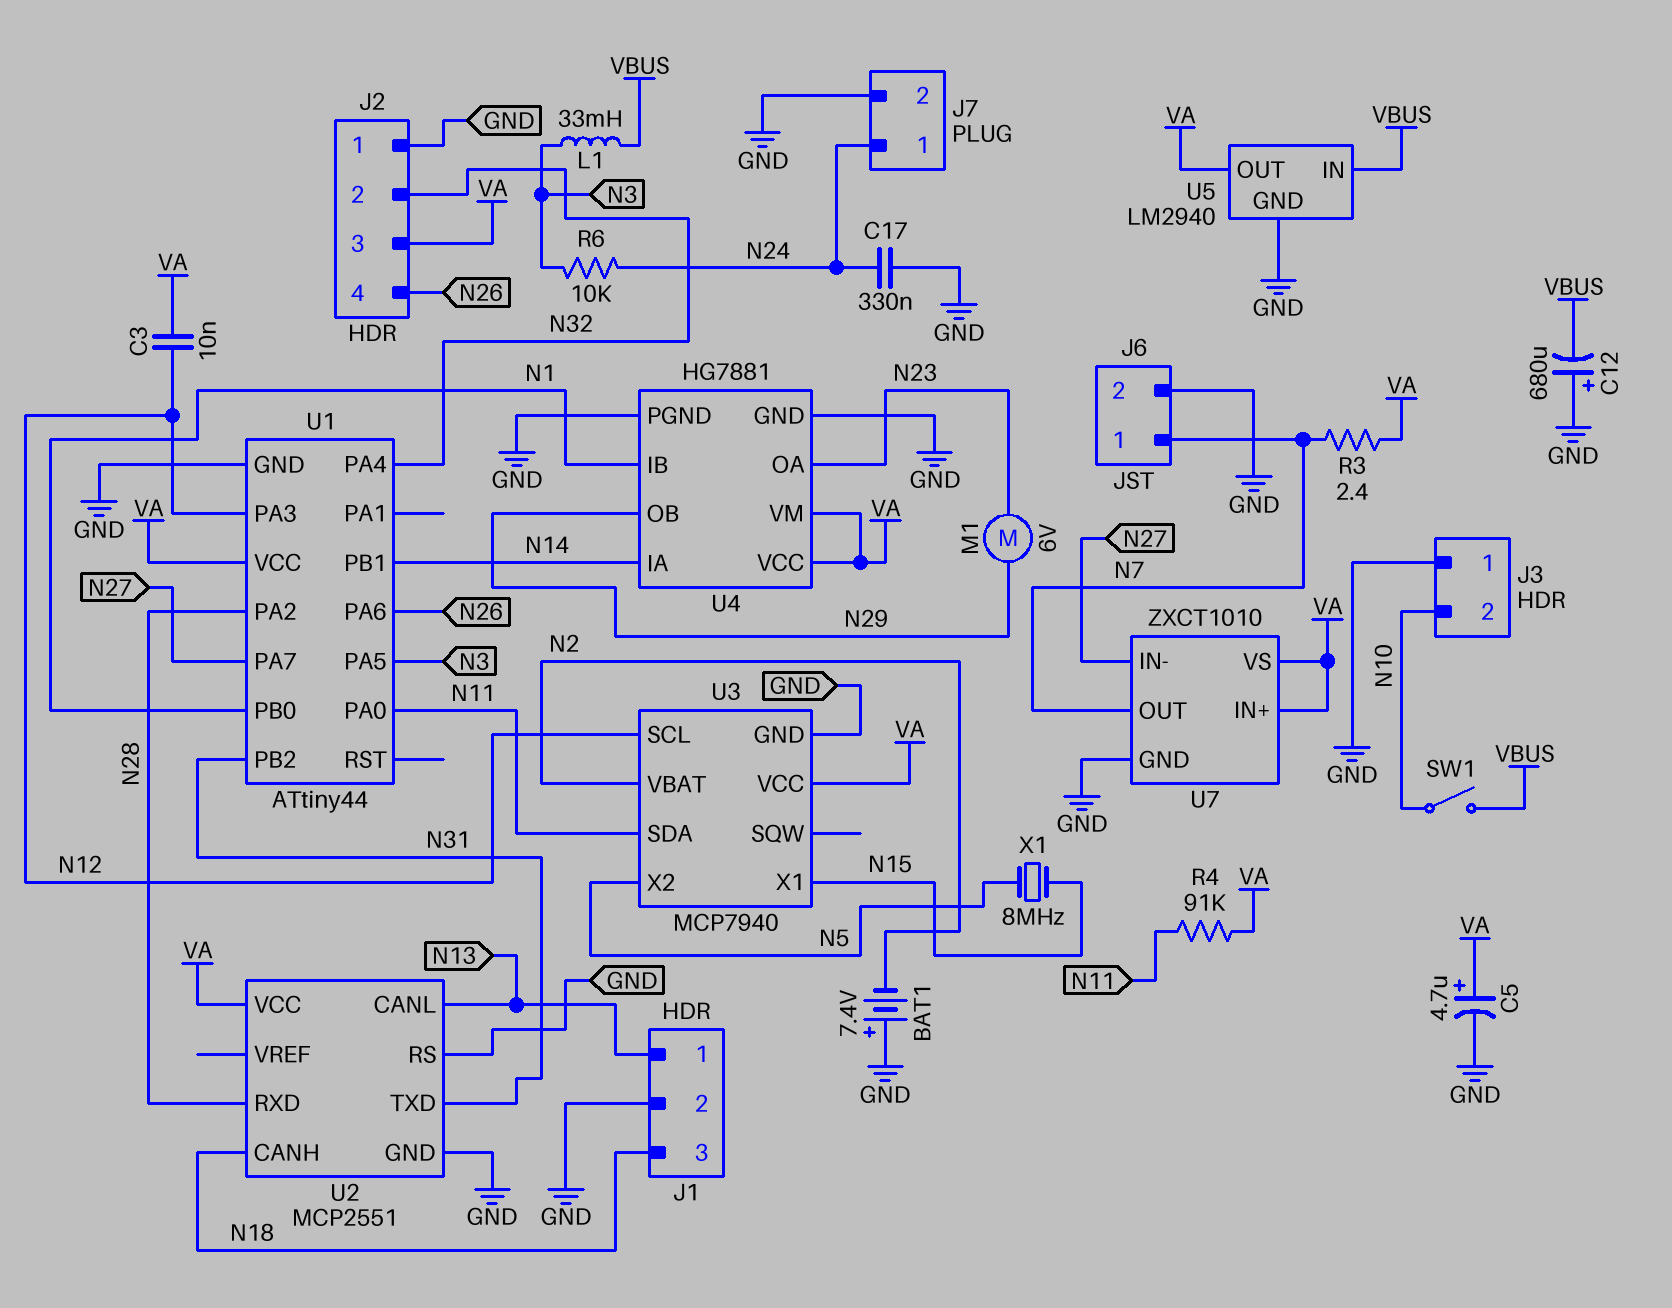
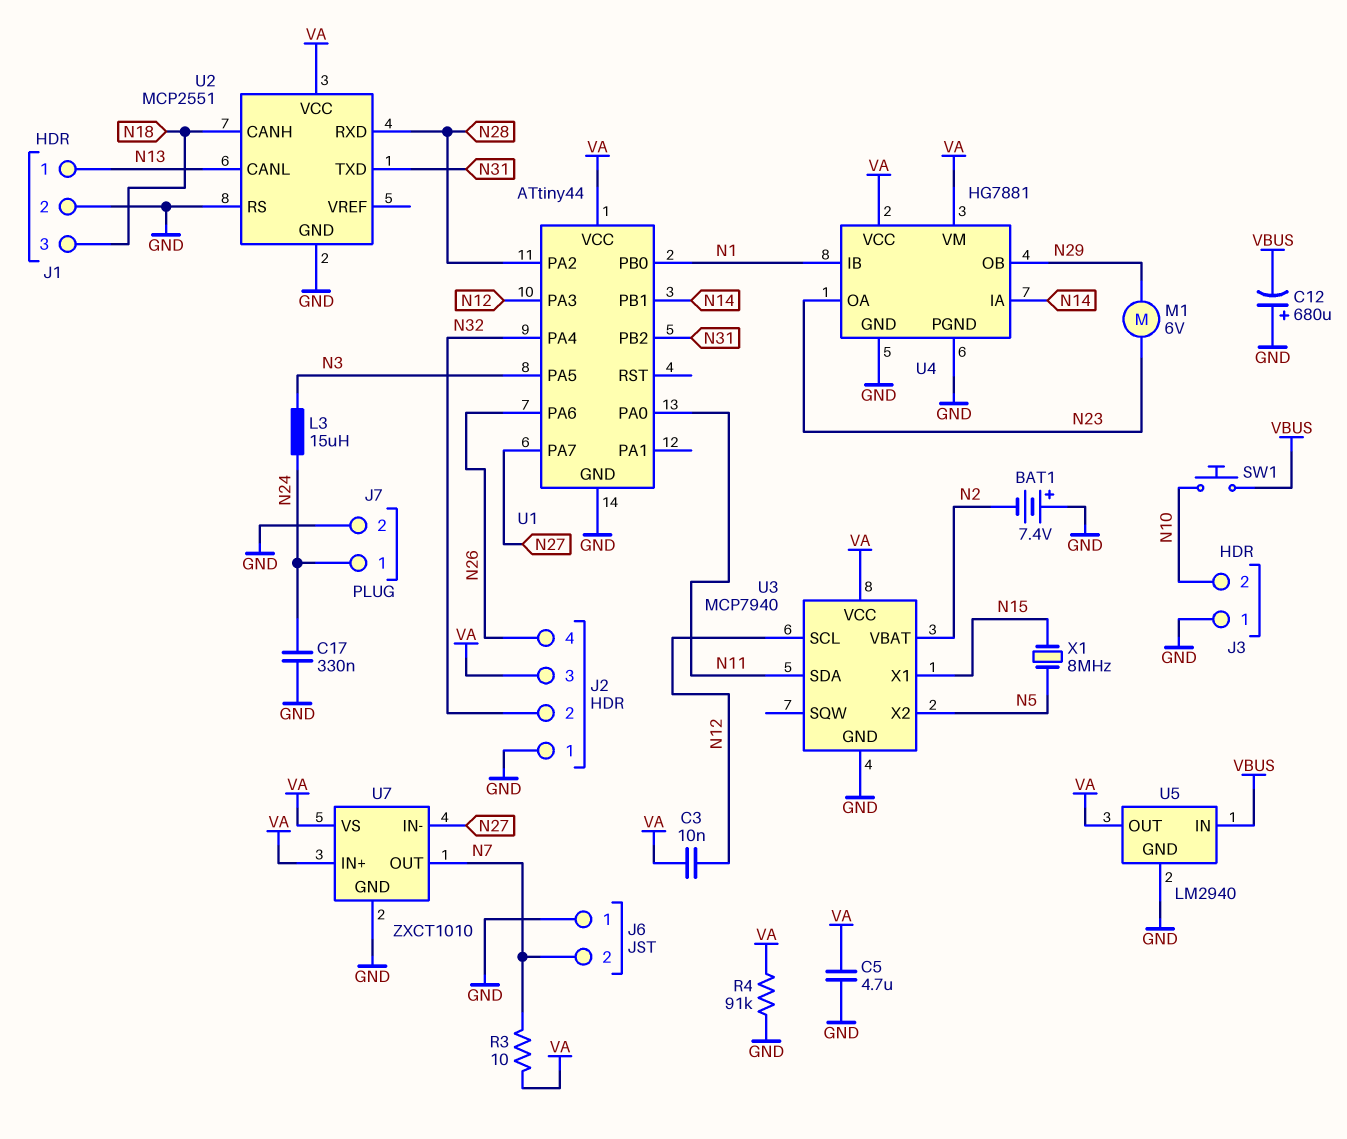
C5: 4.7uF (plus VA, minus GND) -> 4.7uF (GND, VA)
J6 pin 1: N7 -> GND
J6 pin 2: GND -> N7
L1: 33mH (N3, VBUS) -> none
L3: none -> 15uH (N3, N24)
R3: 2.4 (N7, VA) -> 10 (N7, VA)
R4: 91k (N11, VA) -> 91k (GND, VA)
R6: 10k (N3, N24) -> none
SW1: switch (N10, VBUS) -> button (N10, VBUS)

